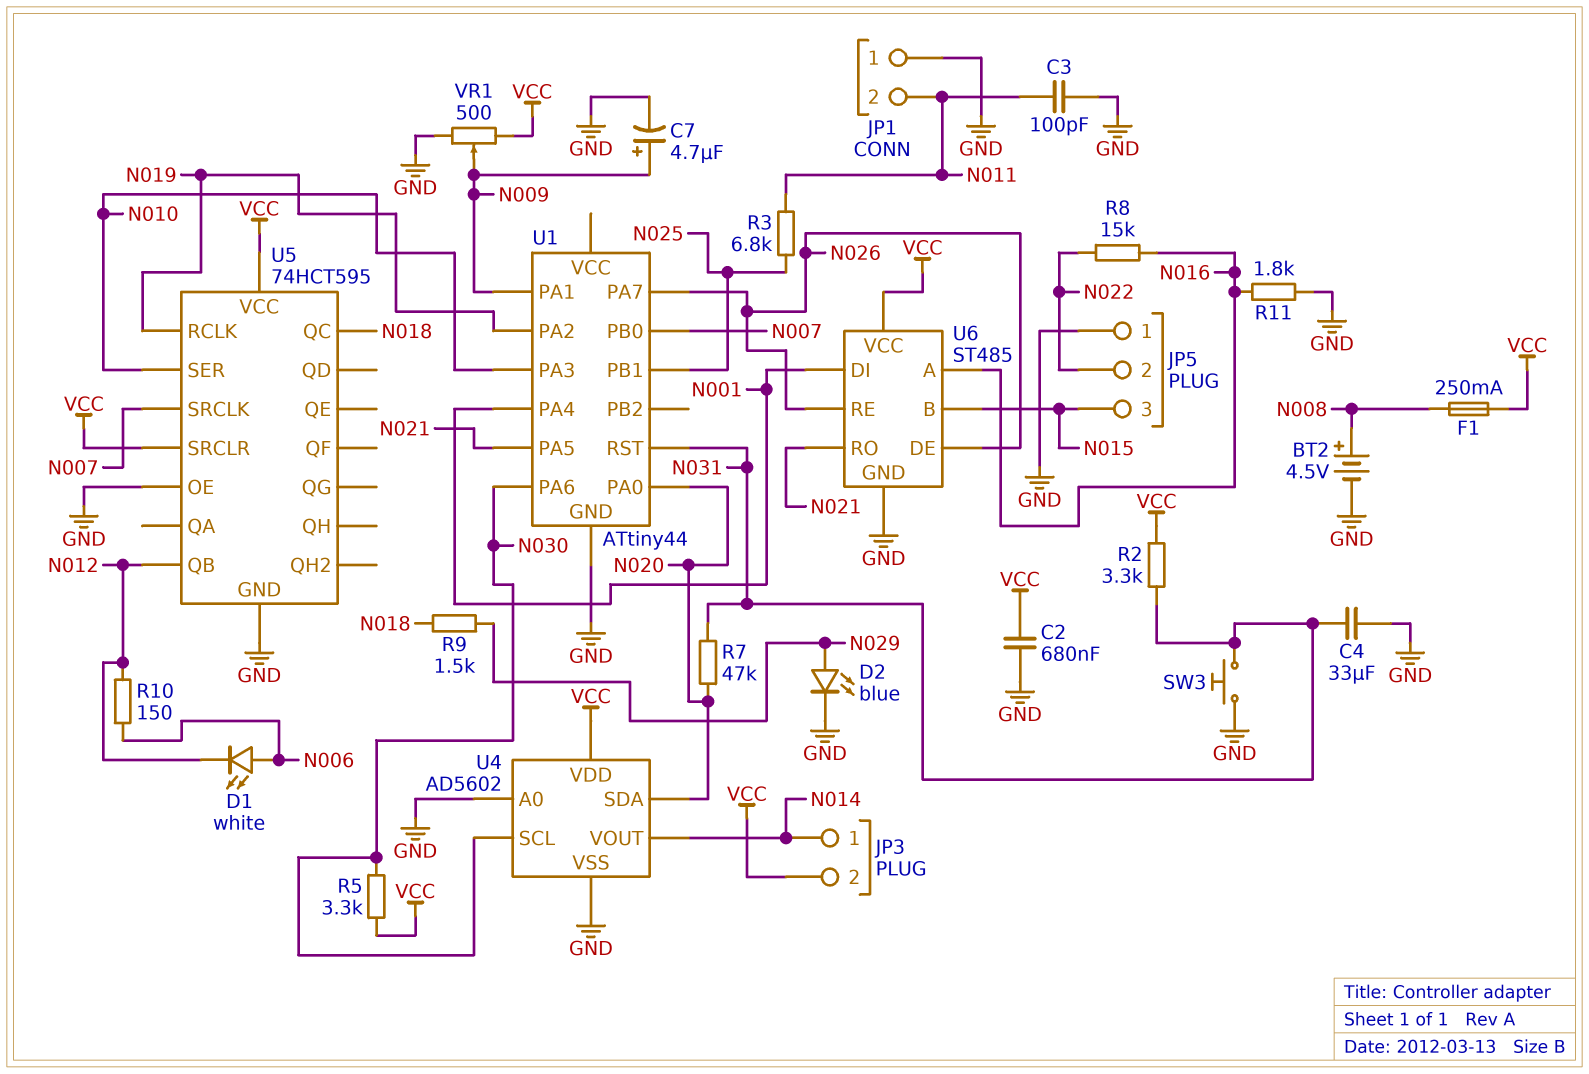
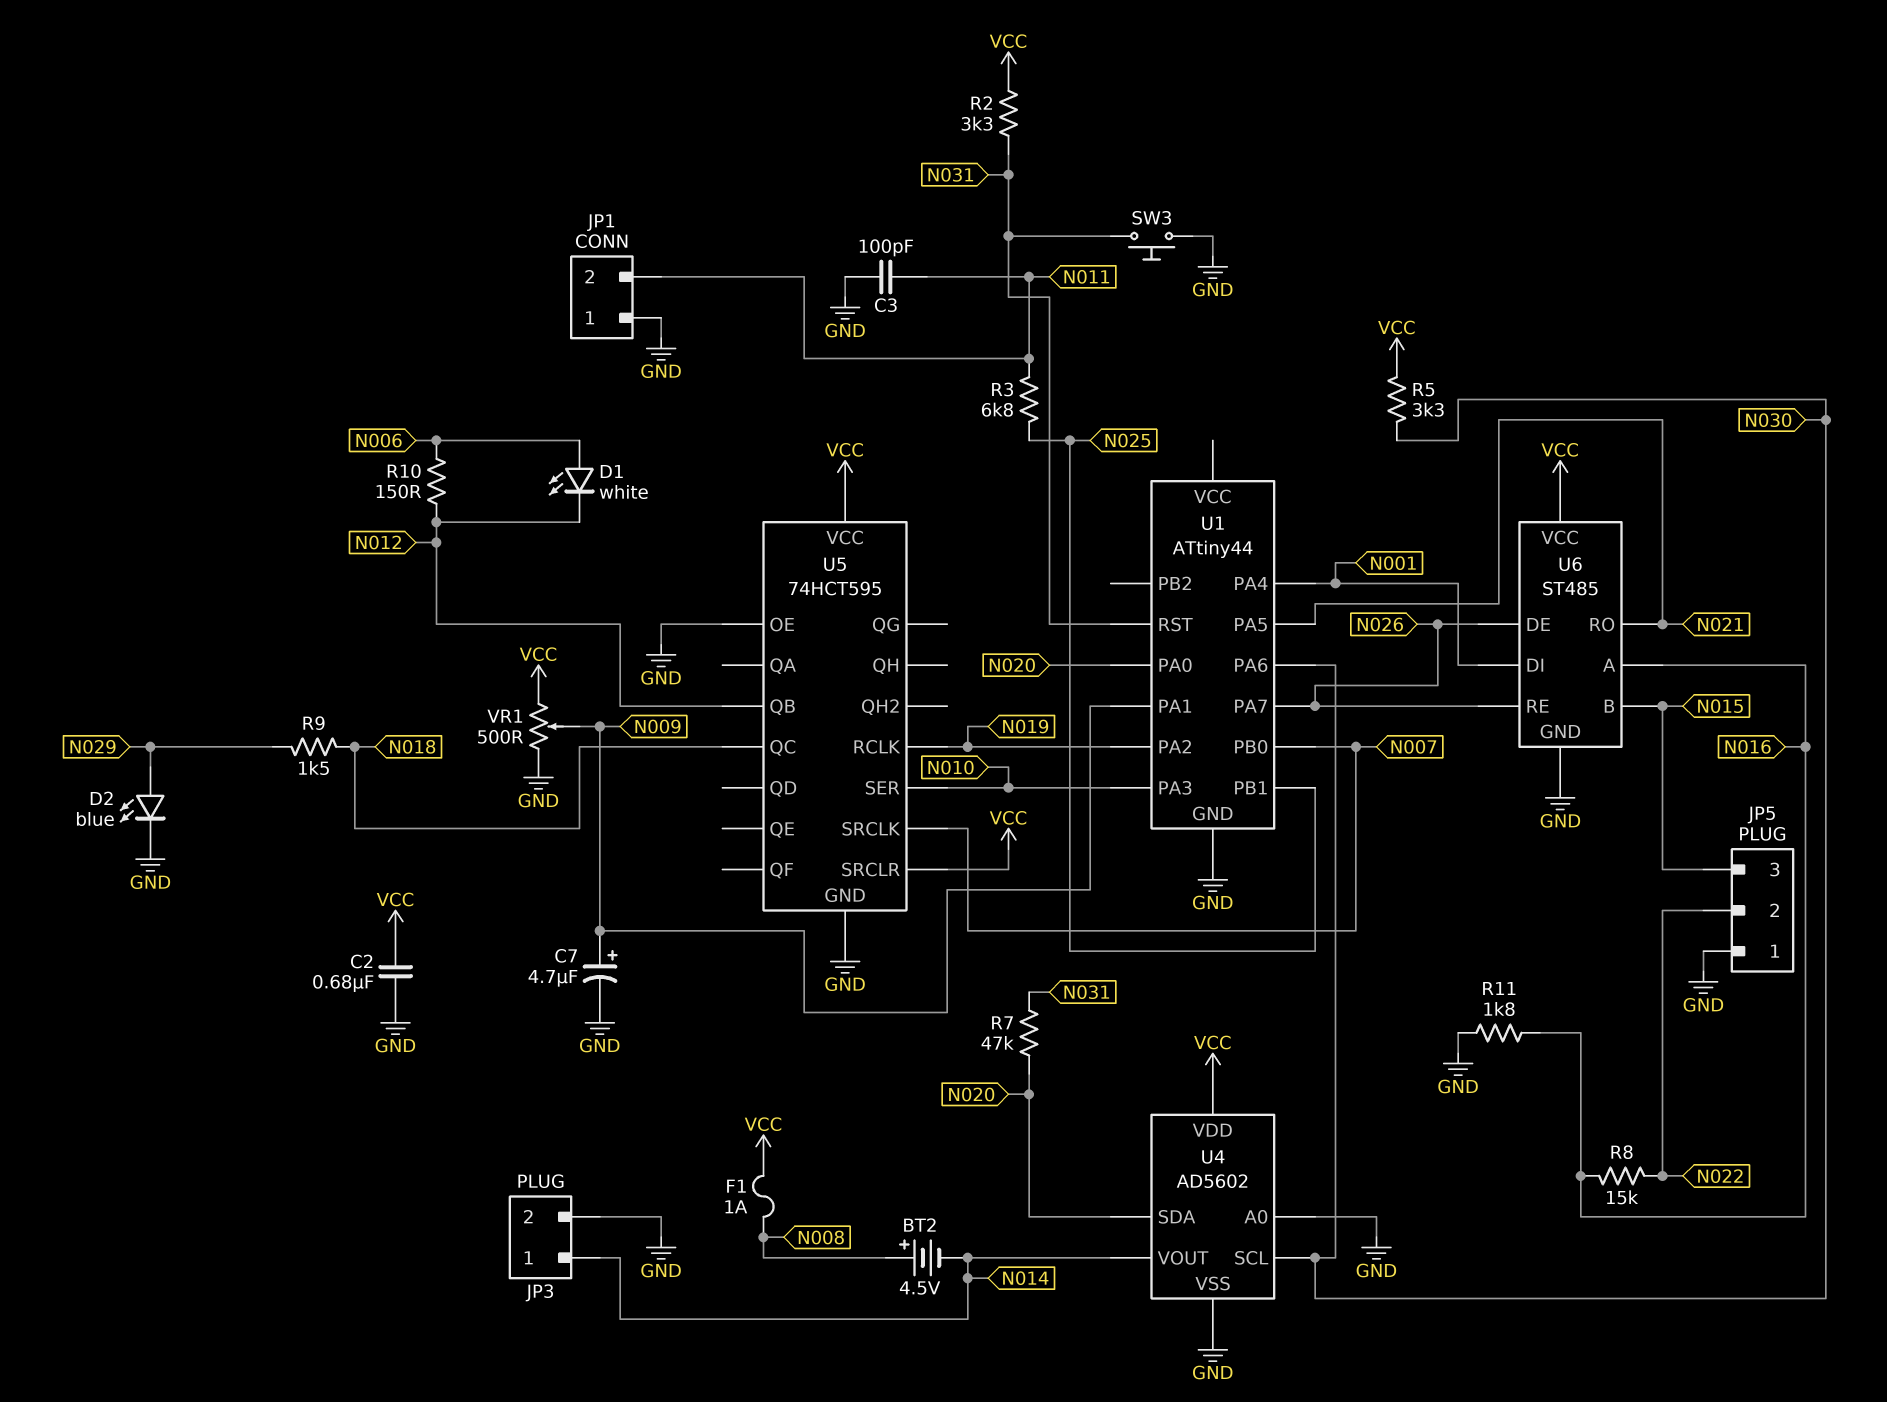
BT2: 4.5V (plus N008, minus GND) -> 4.5V (plus N008, minus N014)
C4: 33uF (GND, N031) -> none
F1: 250mA (N008, VCC) -> 1A (N008, VCC)
JP3 pin 2: VCC -> GND

